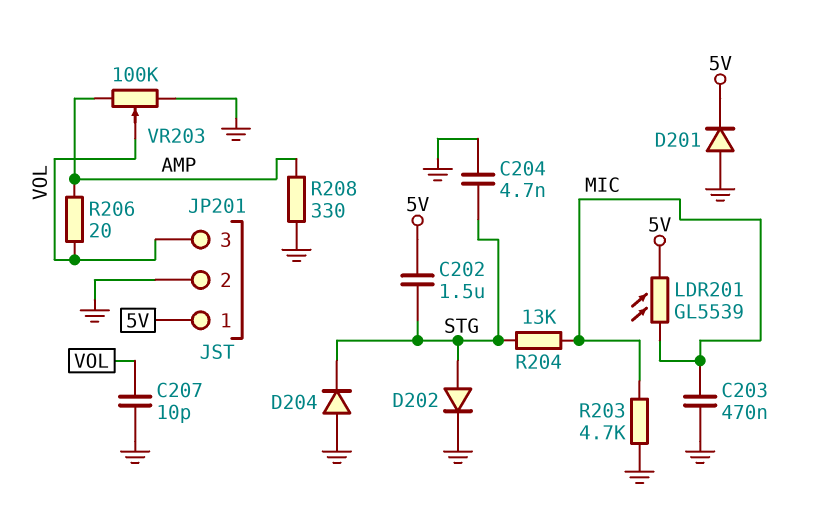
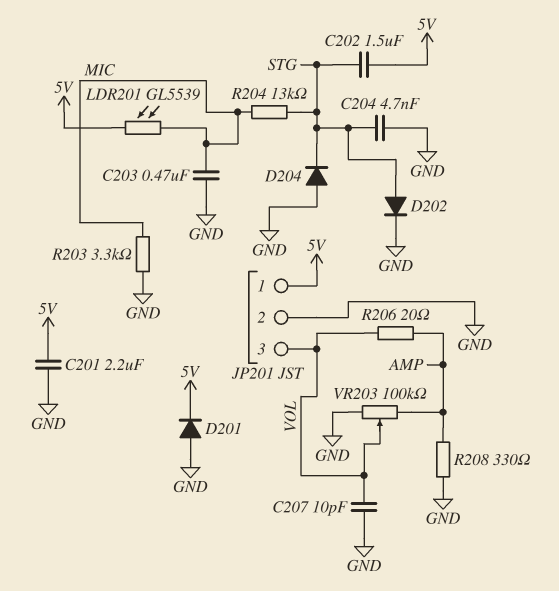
C201: none -> 2.2uF (5V, GND)
R203: 4.7k (GND, MIC) -> 3.3k (GND, MIC)

